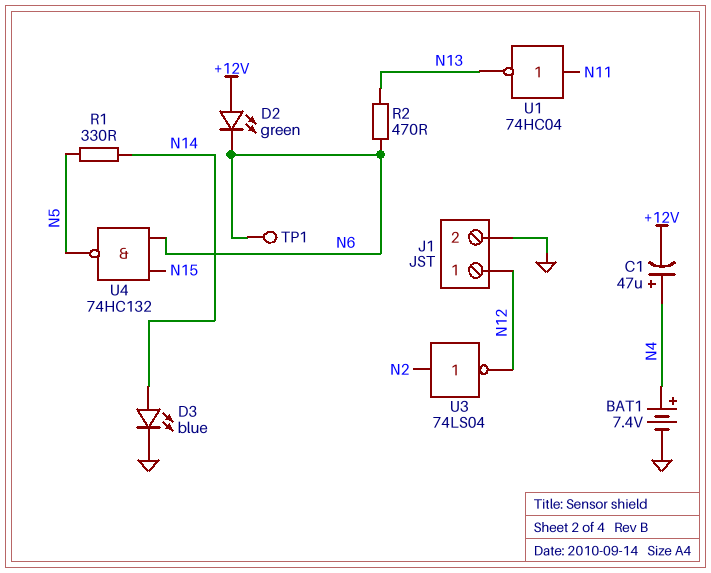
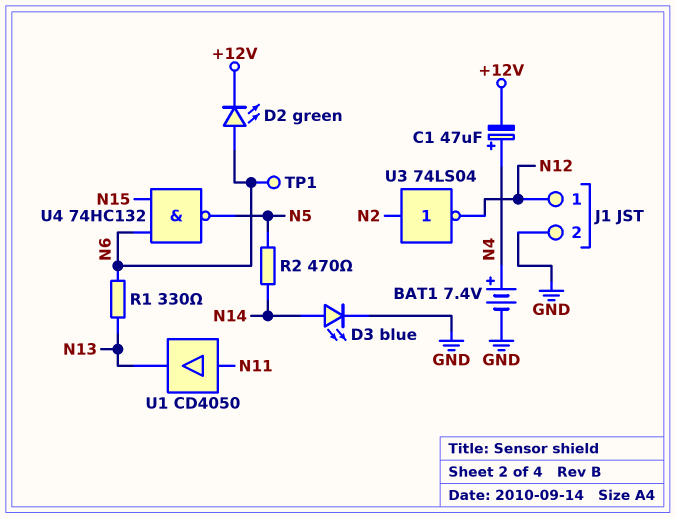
D2: LED green (A +12V, K N6) -> LED green (A N6, K +12V)
R1: 330 (N5, N14) -> 330 (N6, N13)
R2: 470 (N6, N13) -> 470 (N5, N14)
U1: NOT 74HC04 (in N11, out N13) -> buffer CD4050 (in N11, out N13)

